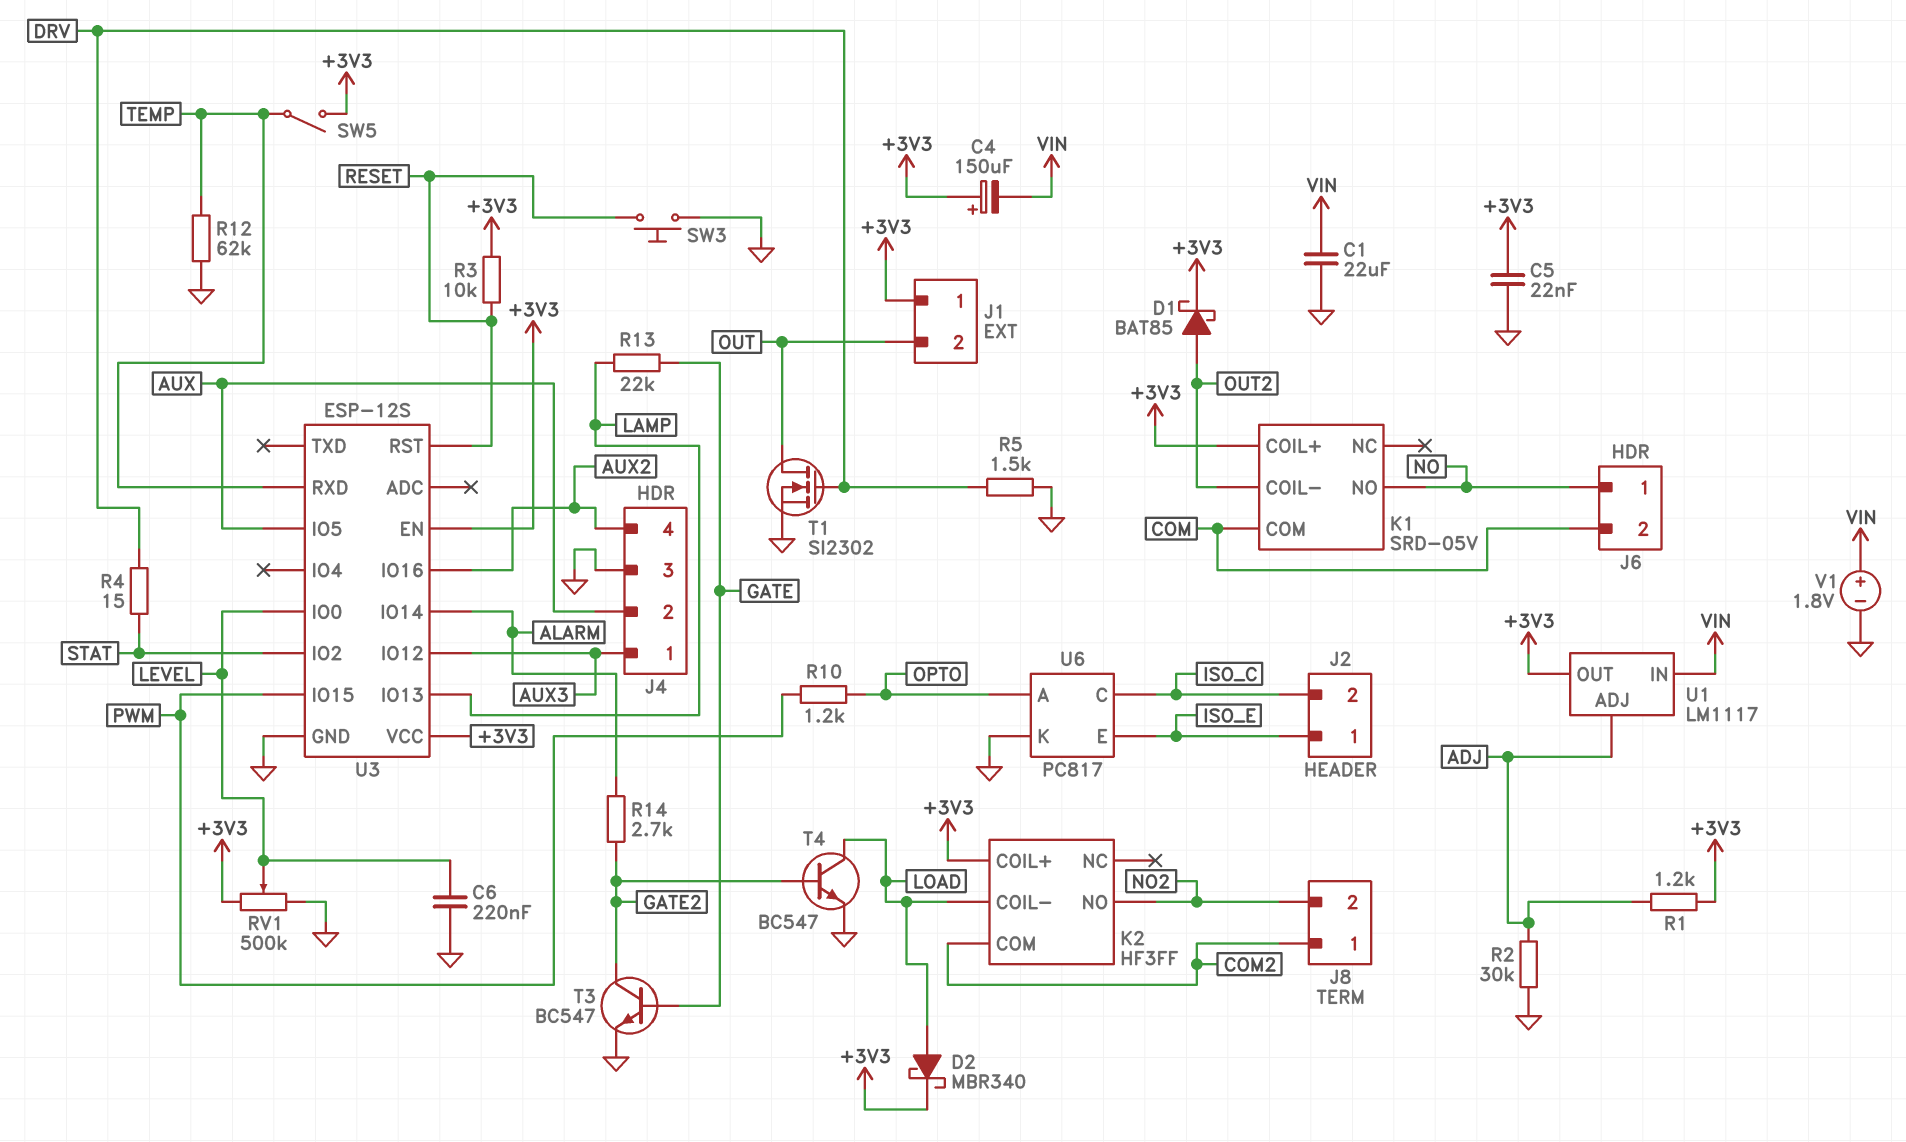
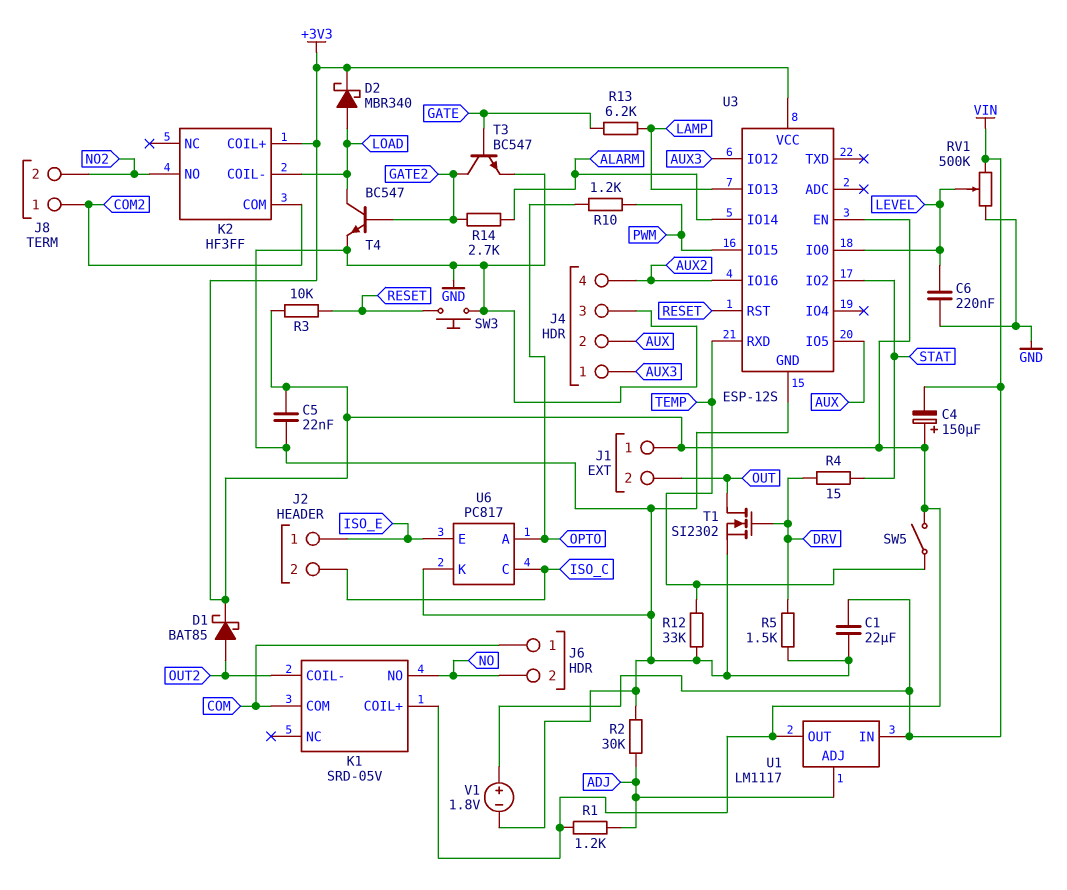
J6 pin 1: NO -> COM
J6 pin 2: COM -> NO
R12: 62k (GND, TEMP) -> 33k (GND, TEMP)
R13: 22k (GATE, LAMP) -> 6.2k (GATE, LAMP)
RV1: 500k (+3V3, GND, wiper LEVEL) -> 500k (GND, VIN, wiper LEVEL)

